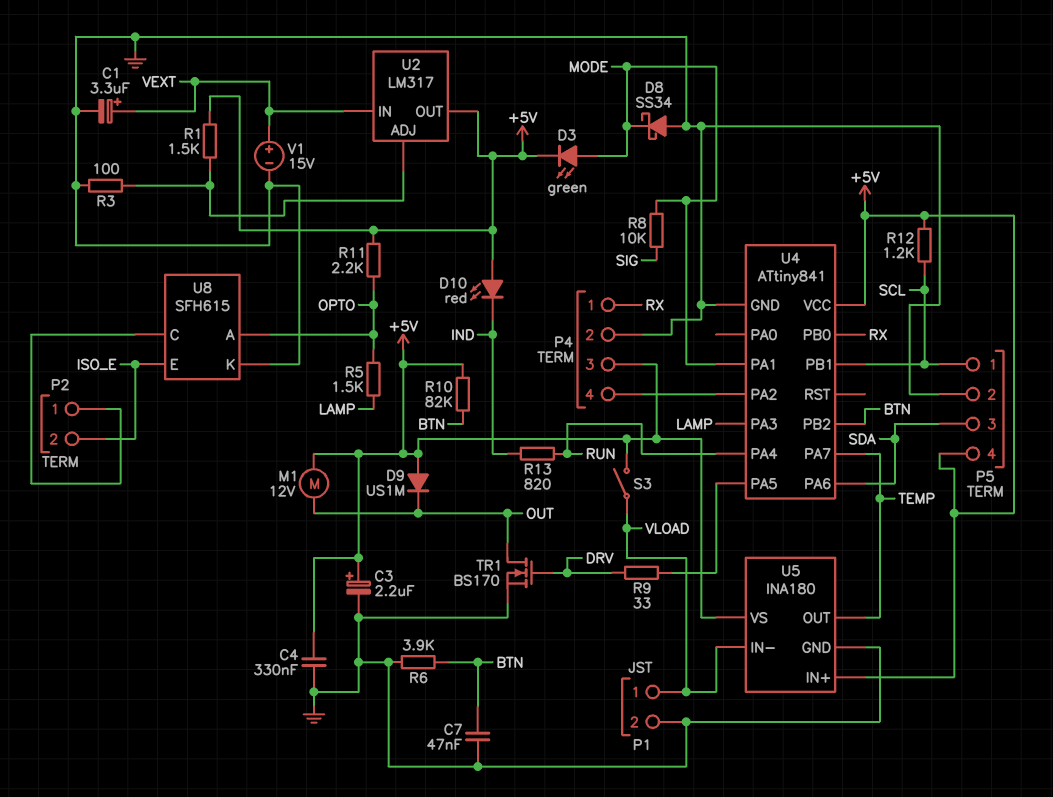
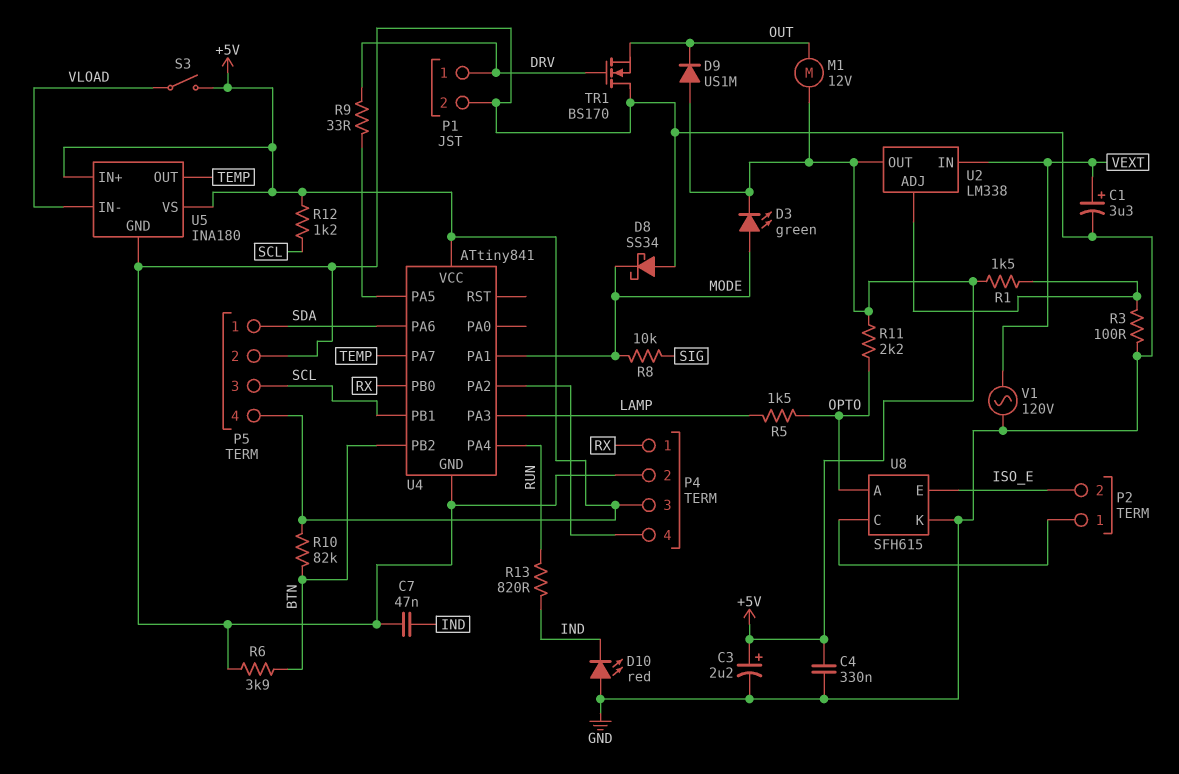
C7: 47nF (BTN, GND) -> 47nF (GND, IND)
D10: LED red (A +5V, K IND) -> LED red (A GND, K IND)
P1 pin 1: VLOAD -> DRV
P5 pin 1: SCL -> SDA
P5 pin 3: SDA -> SCL
TR1: NMOS BS170 (G DRV, D OUT, S GND) -> NMOS BS170 (G DRV, D GND, S OUT)
U2: LM317 -> LM338
V1: 15V (plus VEXT, minus GND) -> AC 120V (GND, VEXT)

